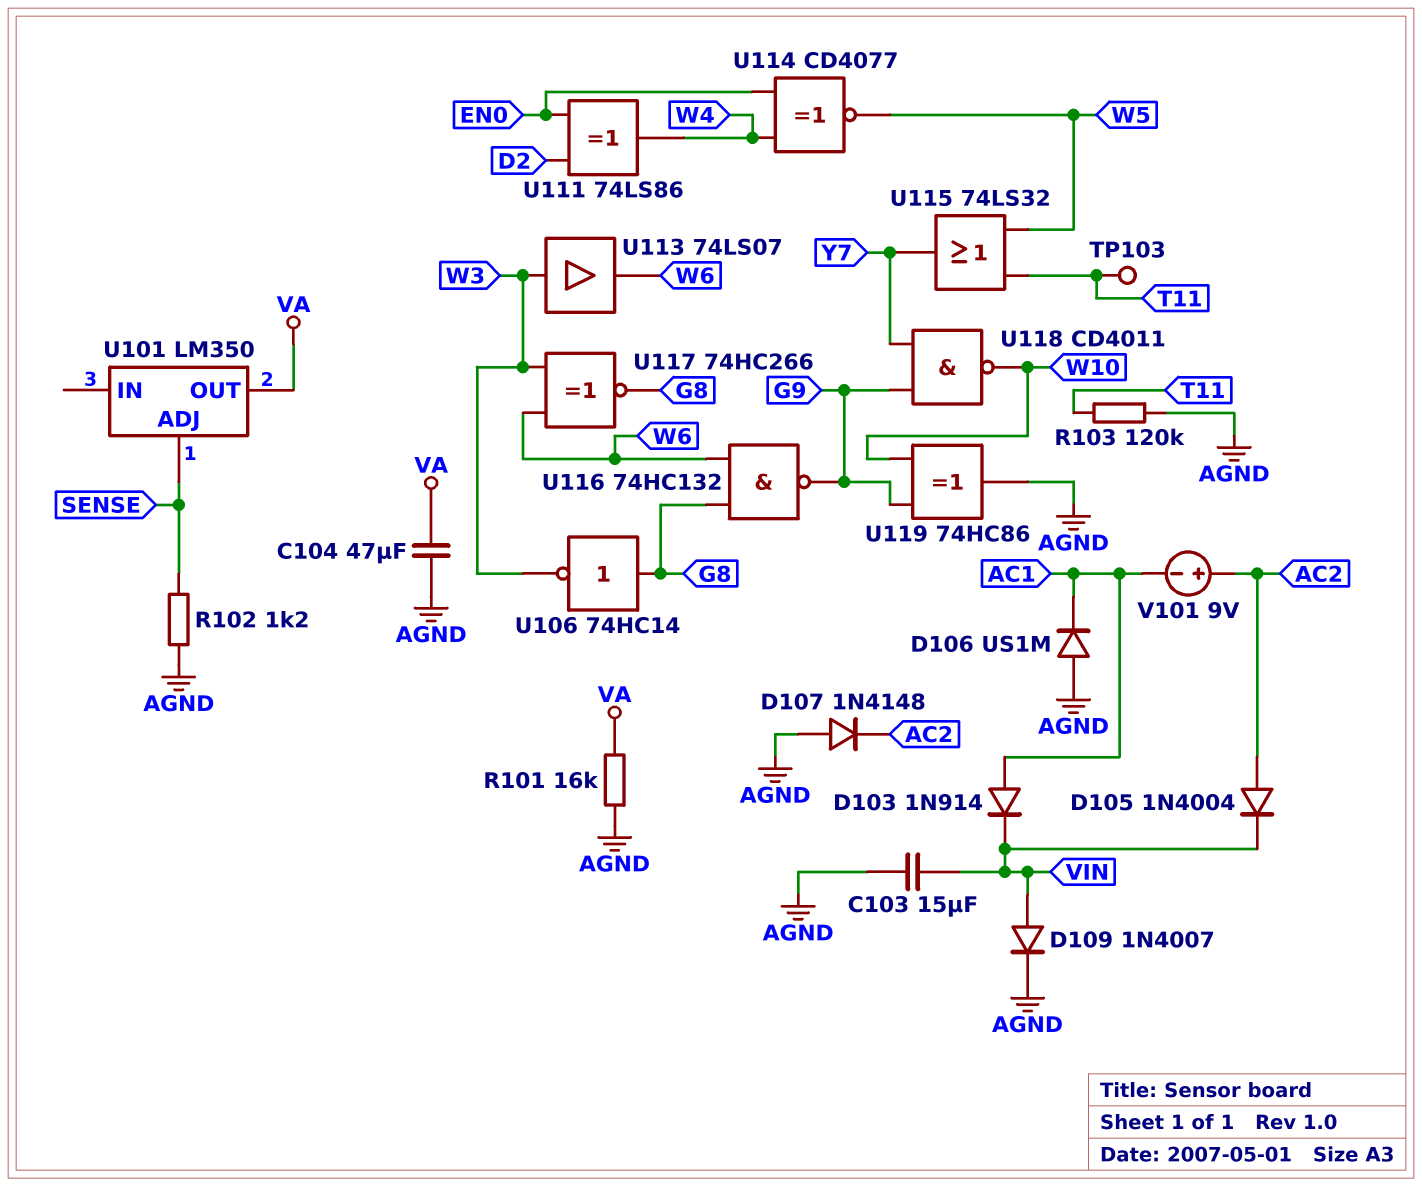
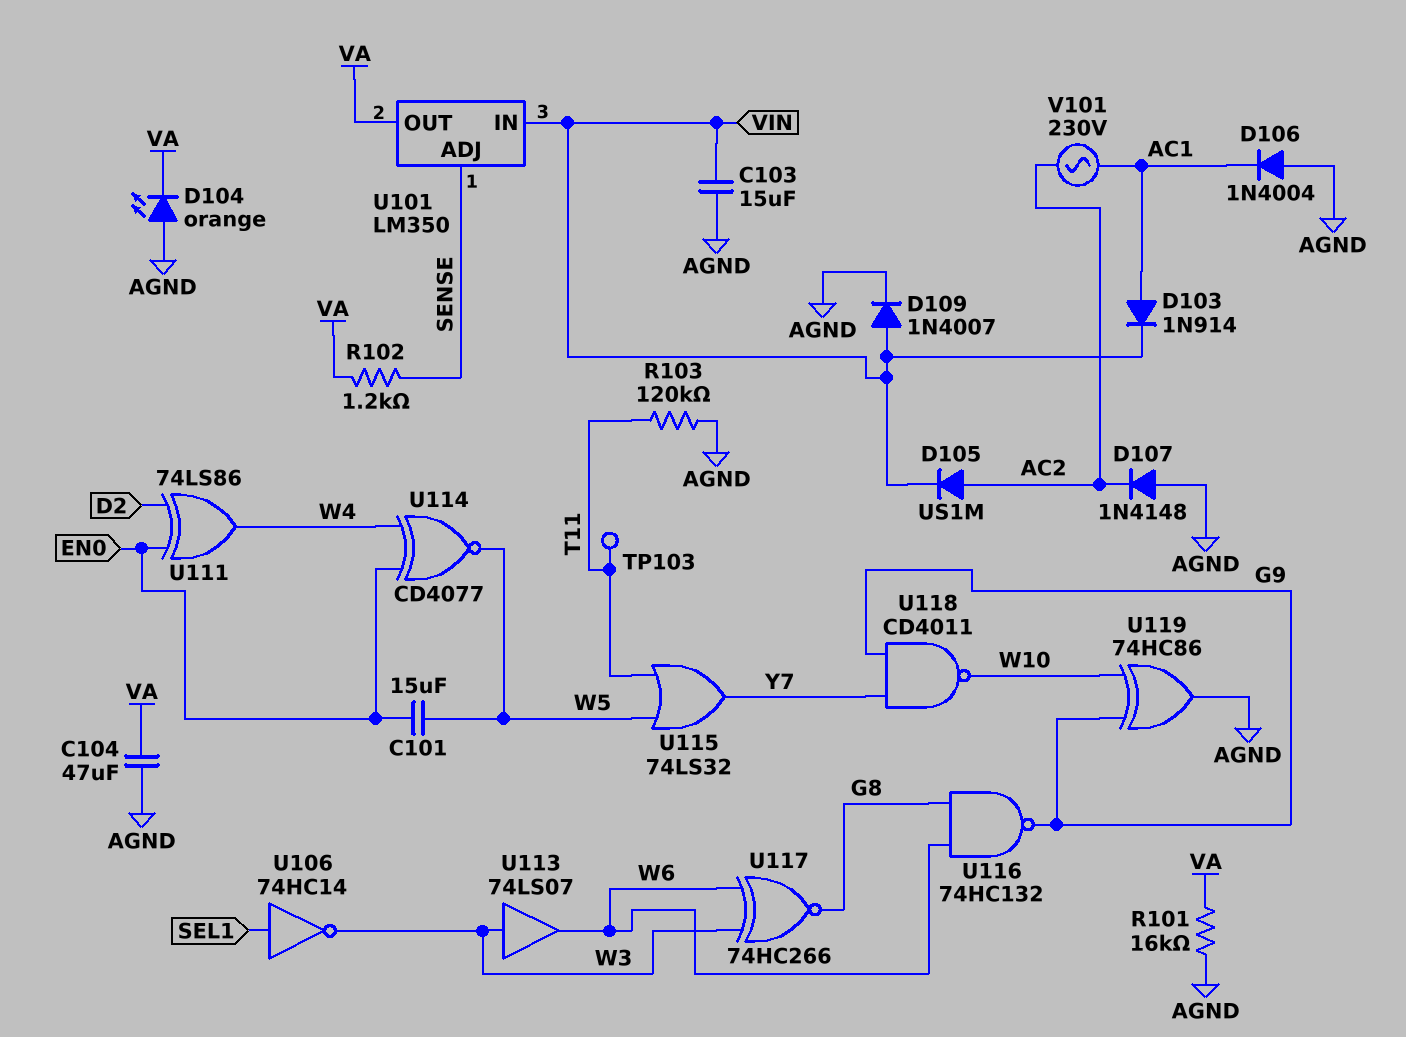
C101: none -> 15uF (EN0, W5)
D104: none -> LED orange (A AGND, K VA)
D105: diode 1N4004 (A AC2, K VIN) -> diode US1M (A AC2, K VIN)
D106: diode US1M (A AGND, K AC1) -> diode 1N4004 (A AGND, K AC1)
R102: 1.2k (AGND, SENSE) -> 1.2k (SENSE, VA)
U101 pin IN: none -> VIN
U106: NOT 74HC14 (in G8, out W3) -> NOT 74HC14 (in SEL1, out W3)
V101: 9V (plus AC2, minus AC1) -> AC 230V (AC1, AC2)

